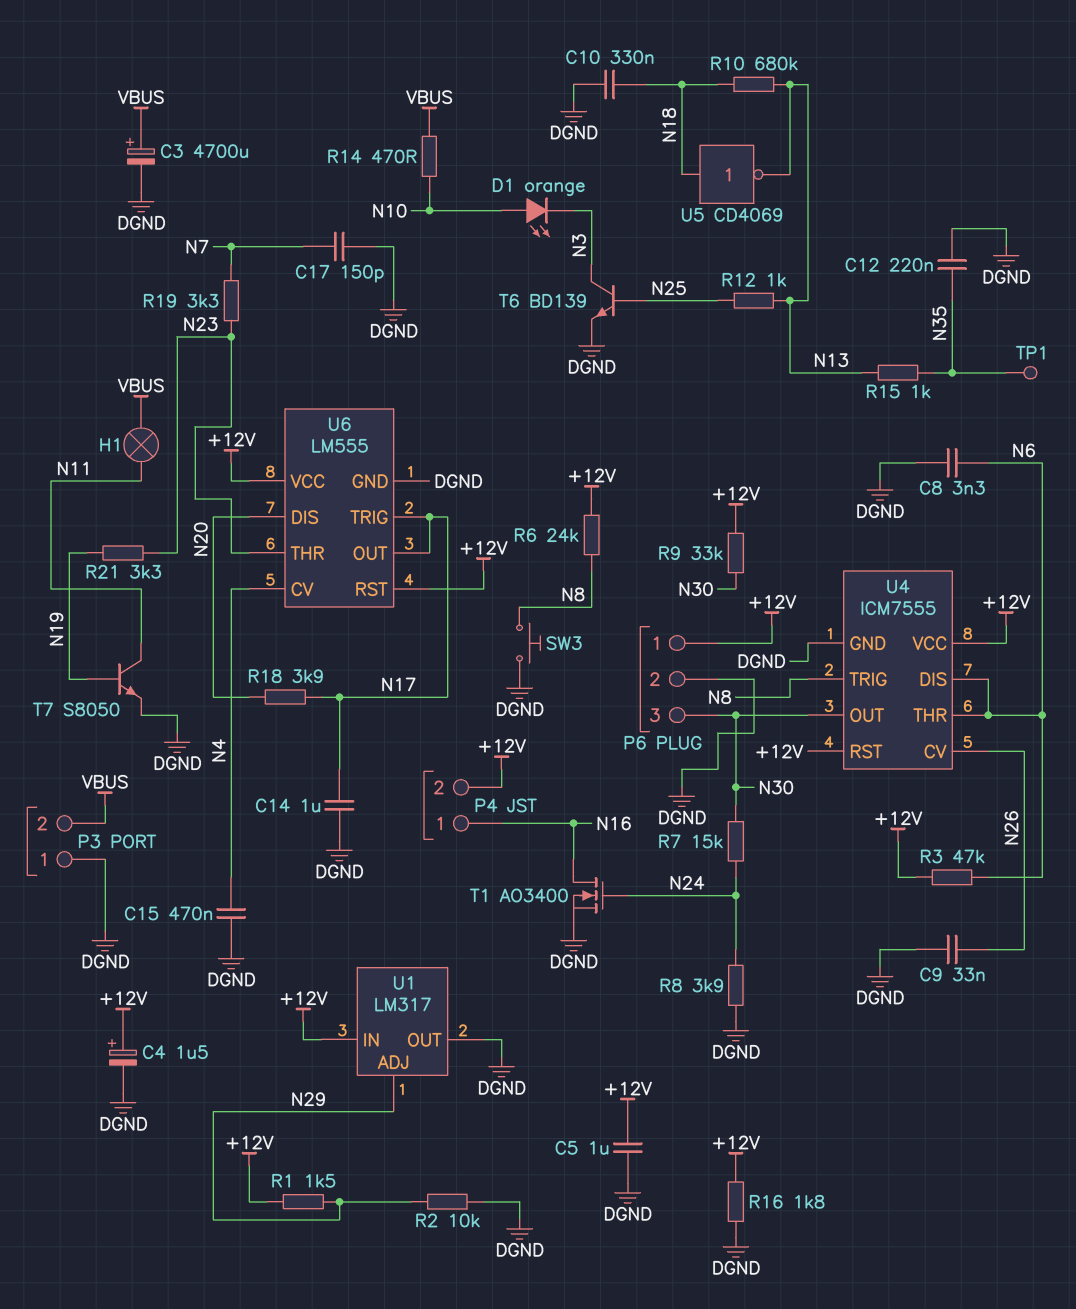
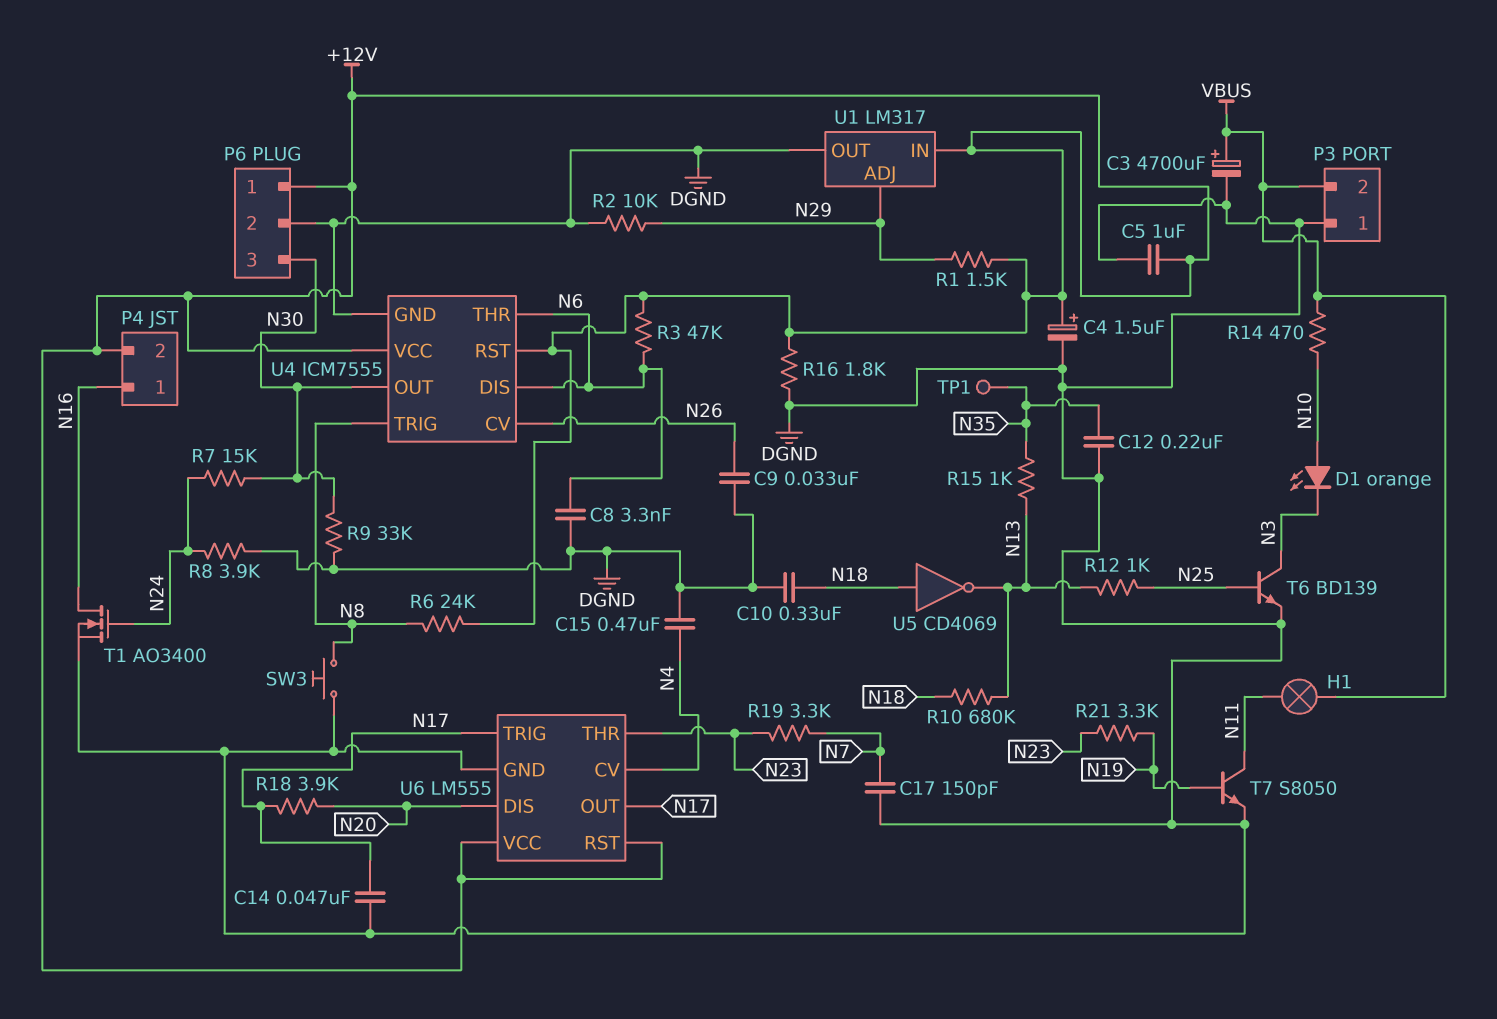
C14: 1uF (DGND, N17) -> 47nF (DGND, N17)
R9: 33k (+12V, N30) -> 33k (DGND, N30)

